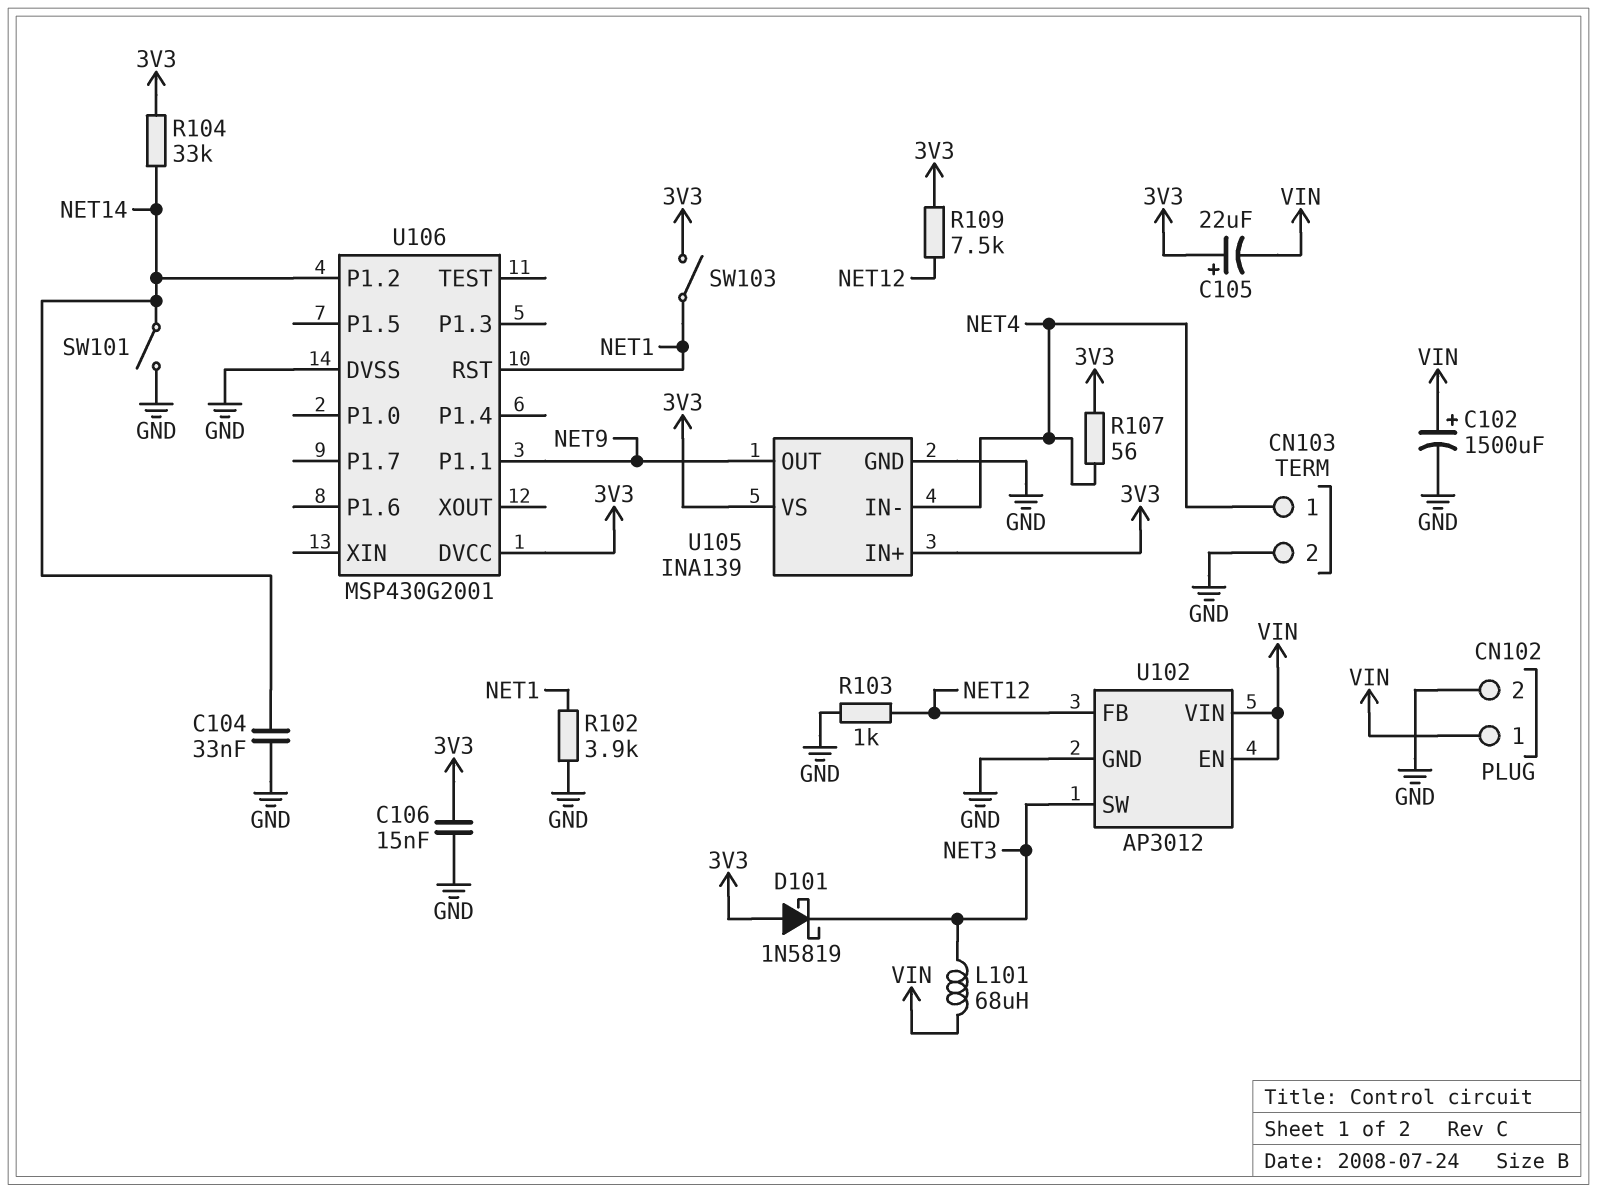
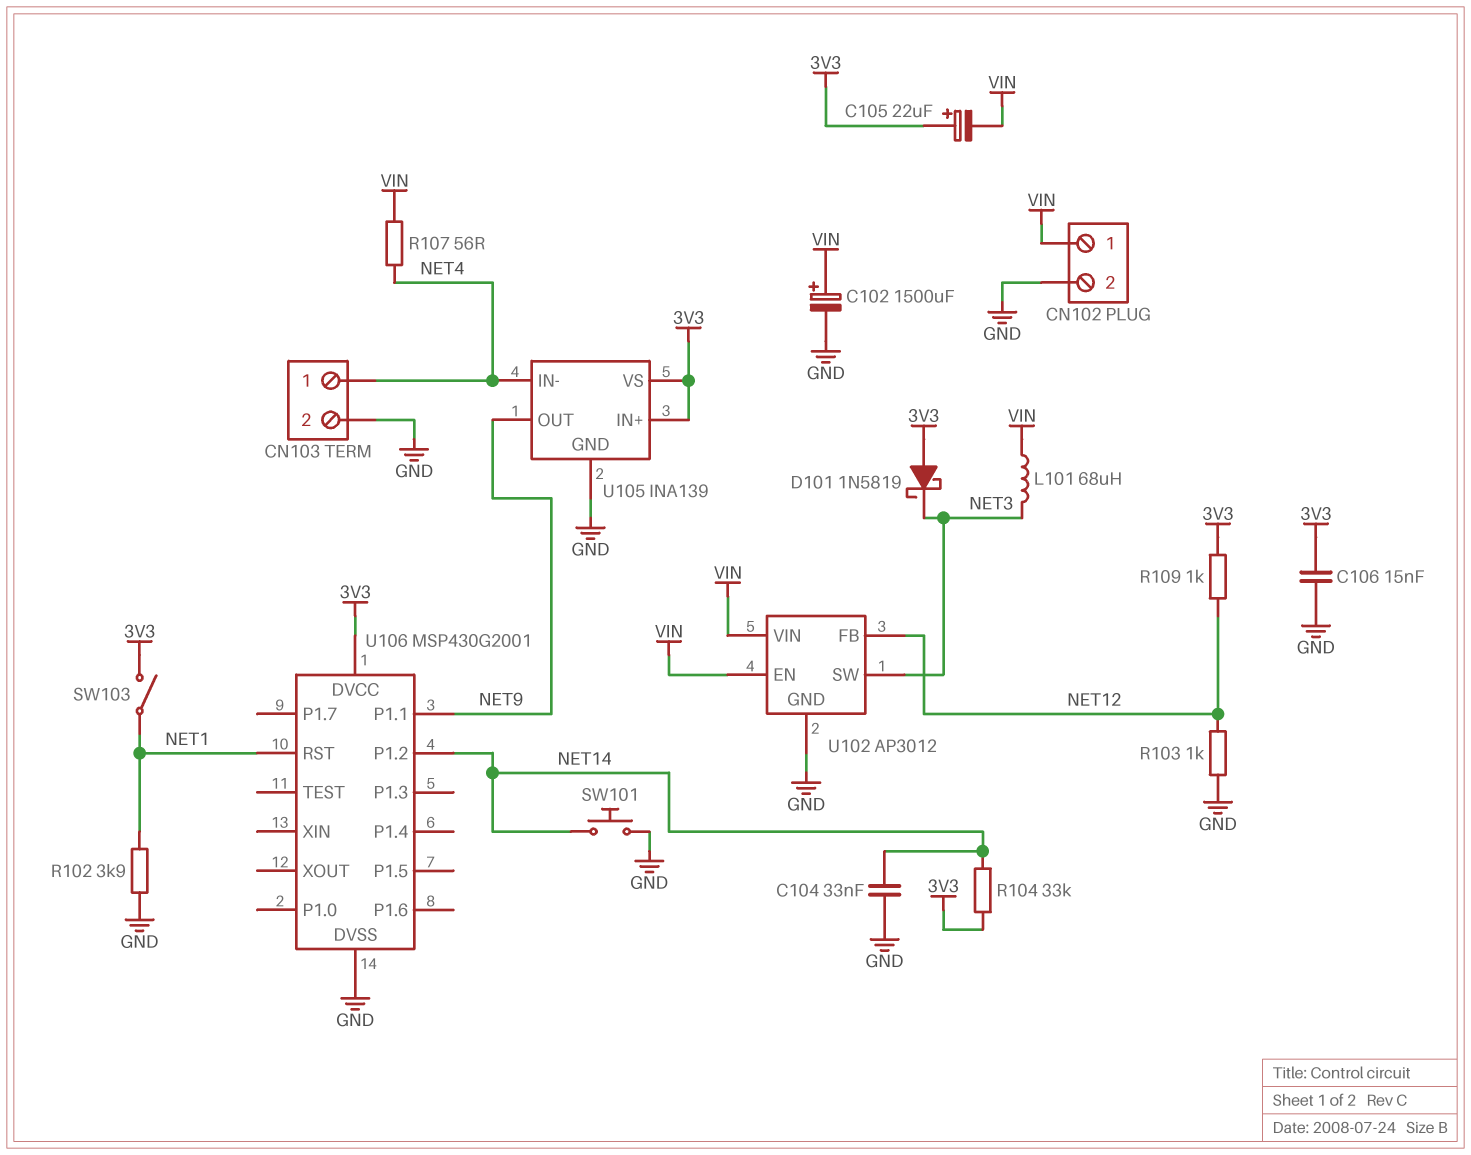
R107: 56 (3V3, NET4) -> 56 (NET4, VIN)
R109: 7.5k (3V3, NET12) -> 1k (3V3, NET12)
SW101: switch (GND, NET14) -> button (GND, NET14)

